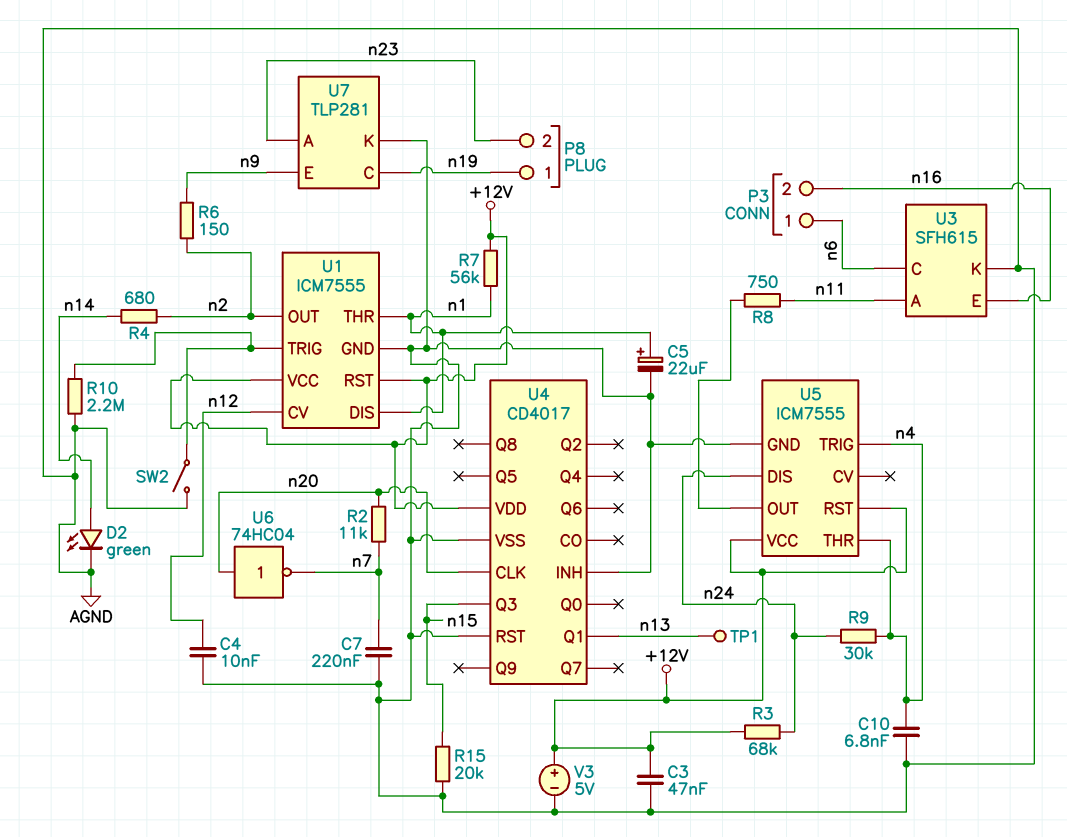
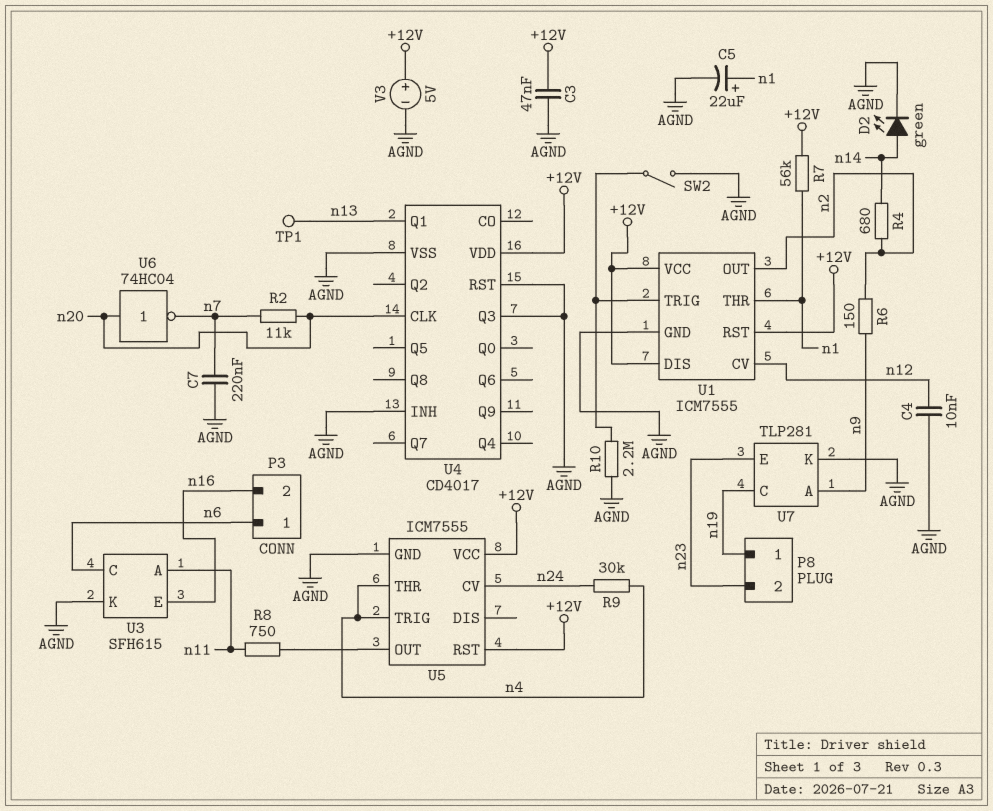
C10: 6.8nF (AGND, n4) -> none
R3: 68k (+12V, n24) -> none
R15: 20k (AGND, n15) -> none
U1 pin DIS: n1 -> +12V
U4 pin Q3: n15 -> AGND
U5 pin CV: none -> n24
U5 pin DIS: n24 -> none
U7 pin A: n23 -> n9
U7 pin E: n9 -> n23

